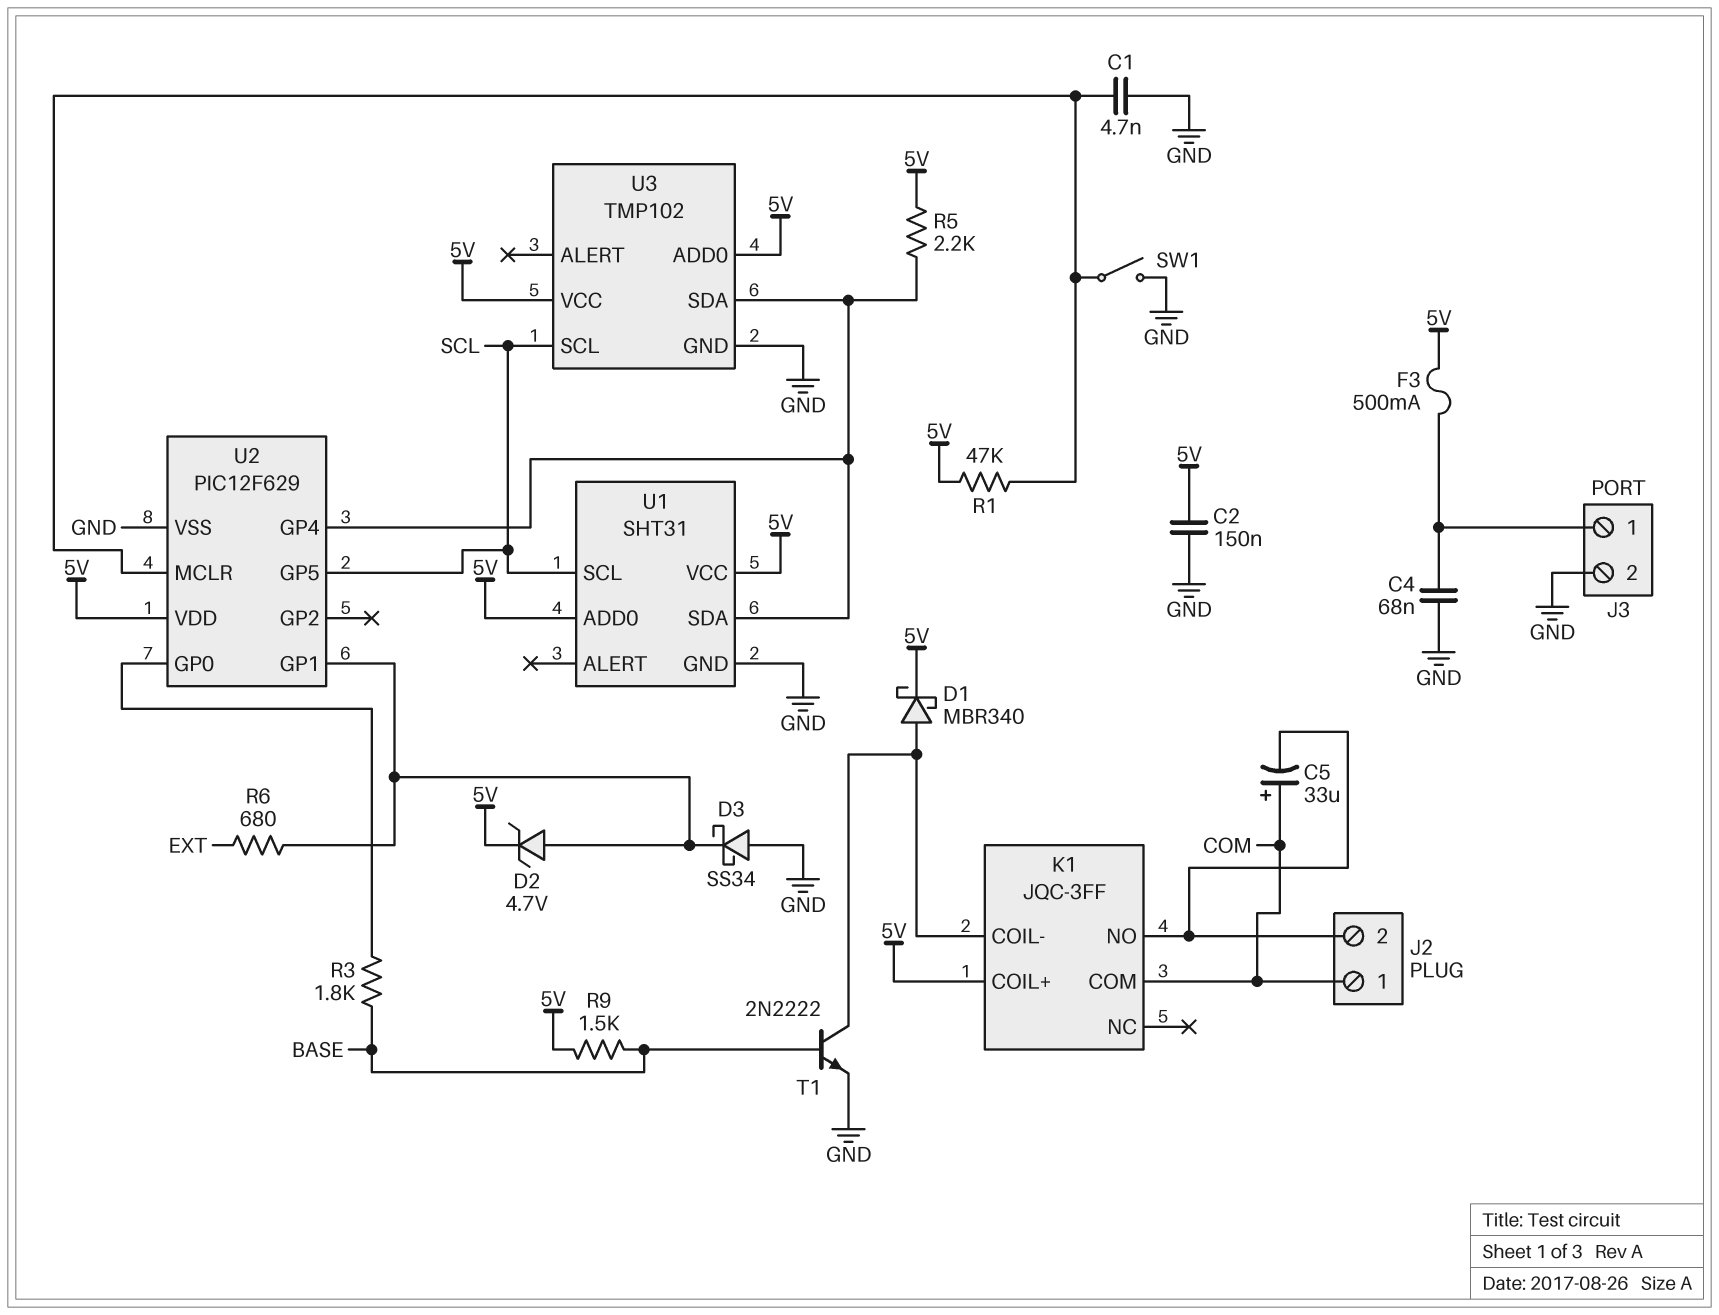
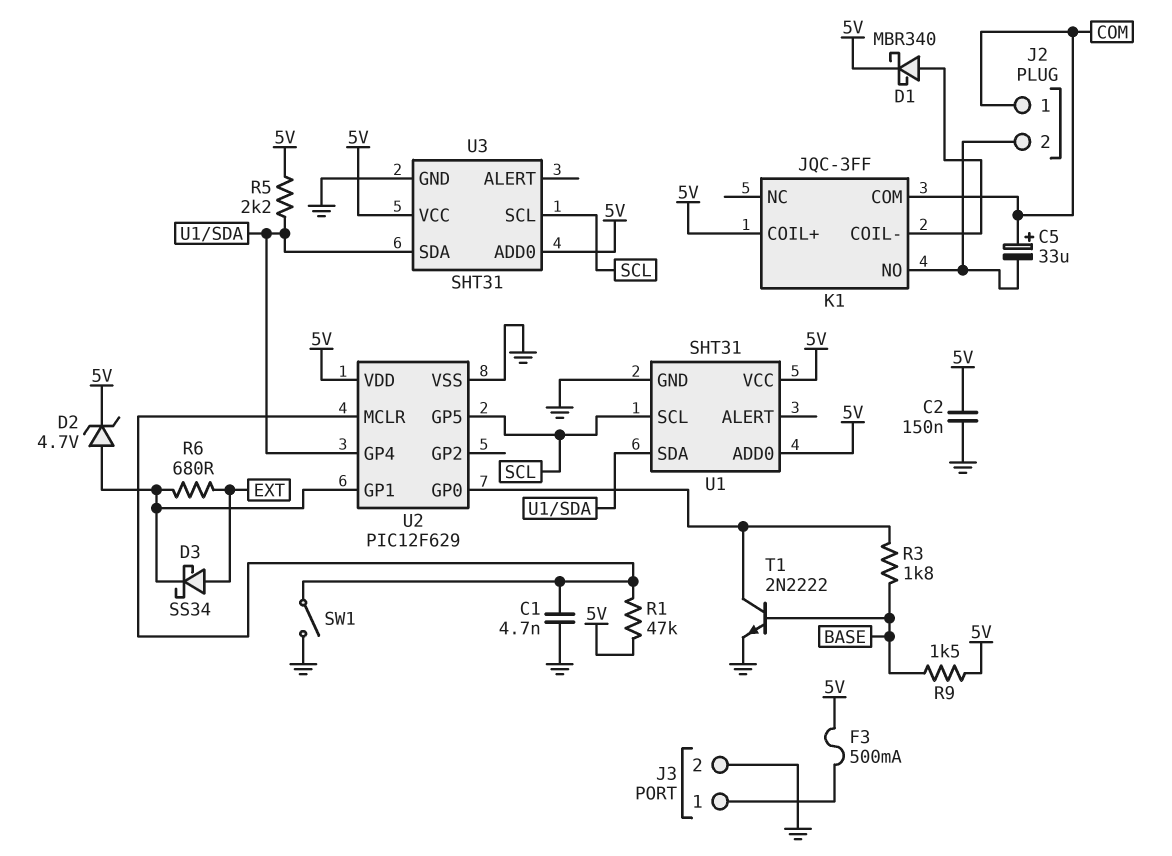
C4: 68nF (GND, J3/1) -> none
D3: schottky SS34 (A GND, K U2/GP1) -> schottky SS34 (A EXT, K U2/GP1)
T1: NPN 2N2222 (B BASE, C K1/COIL-, E GND) -> NPN 2N2222 (B BASE, C U2/GP0, E GND)
U3: TMP102 -> SHT31

